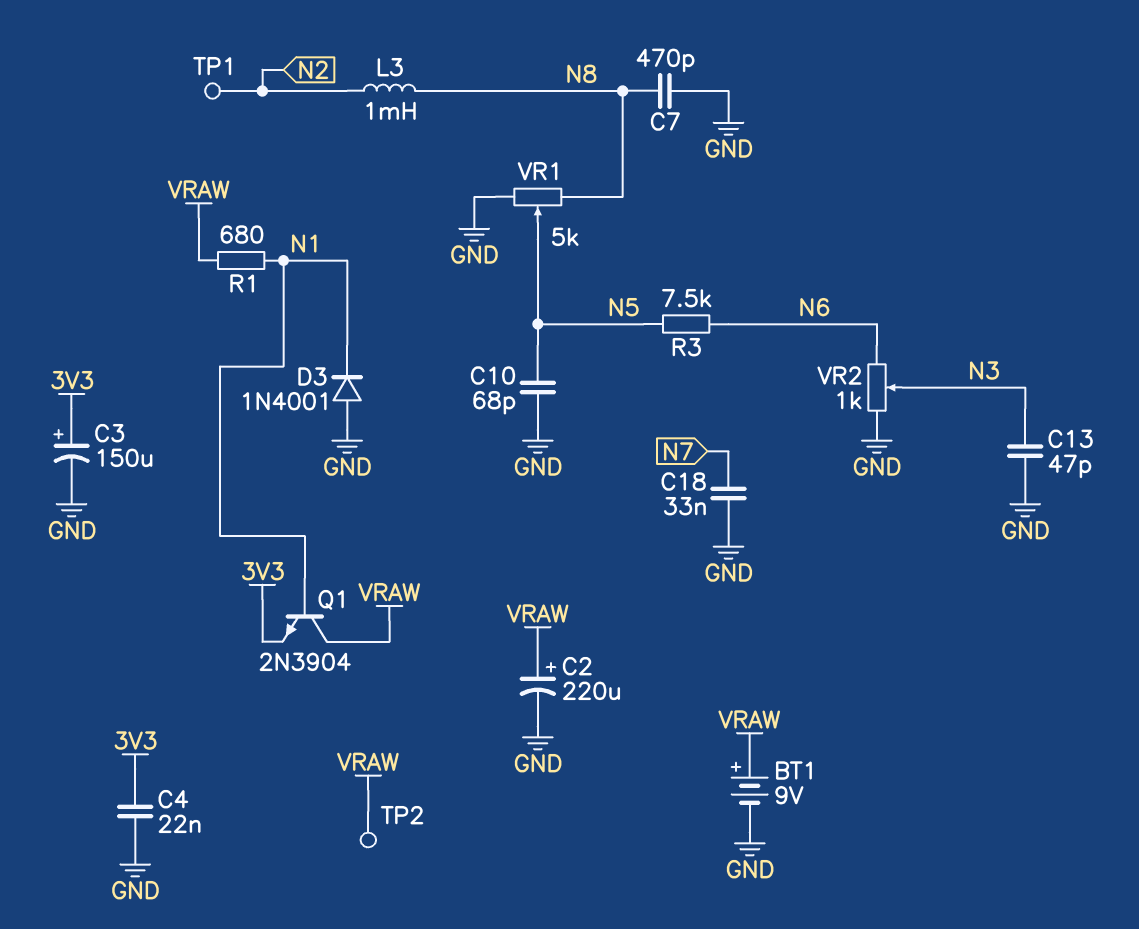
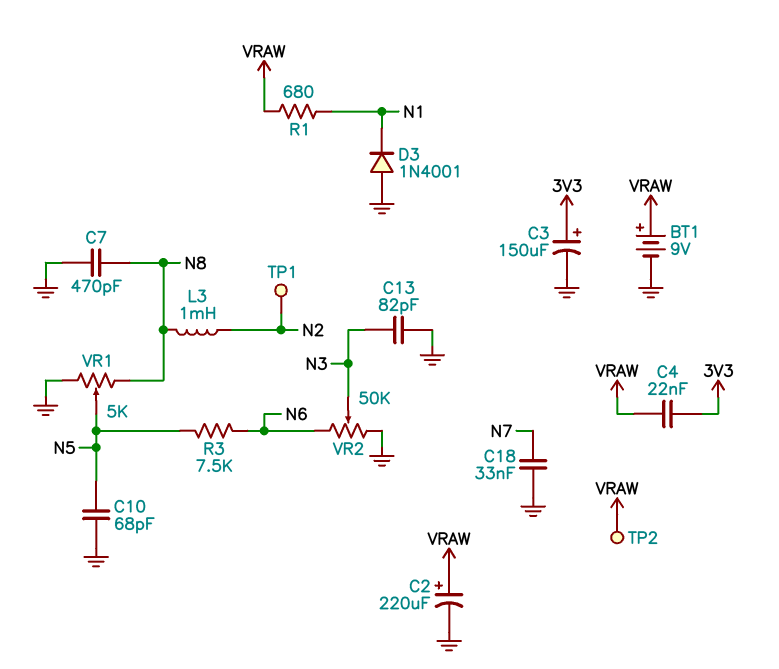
C4: 22nF (3V3, GND) -> 22nF (3V3, VRAW)
C13: 47pF (GND, N3) -> 82pF (GND, N3)
Q1: NPN 2N3904 (B N1, C VRAW, E 3V3) -> none
VR2: 1k (GND, N6, wiper N3) -> 50k (GND, N6, wiper N3)

